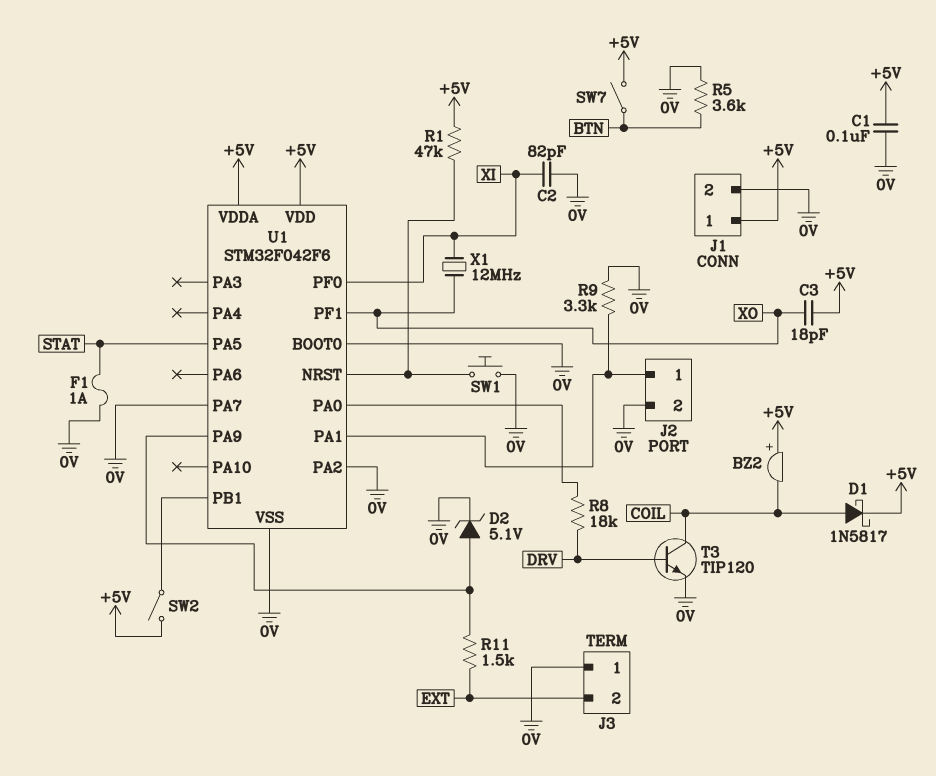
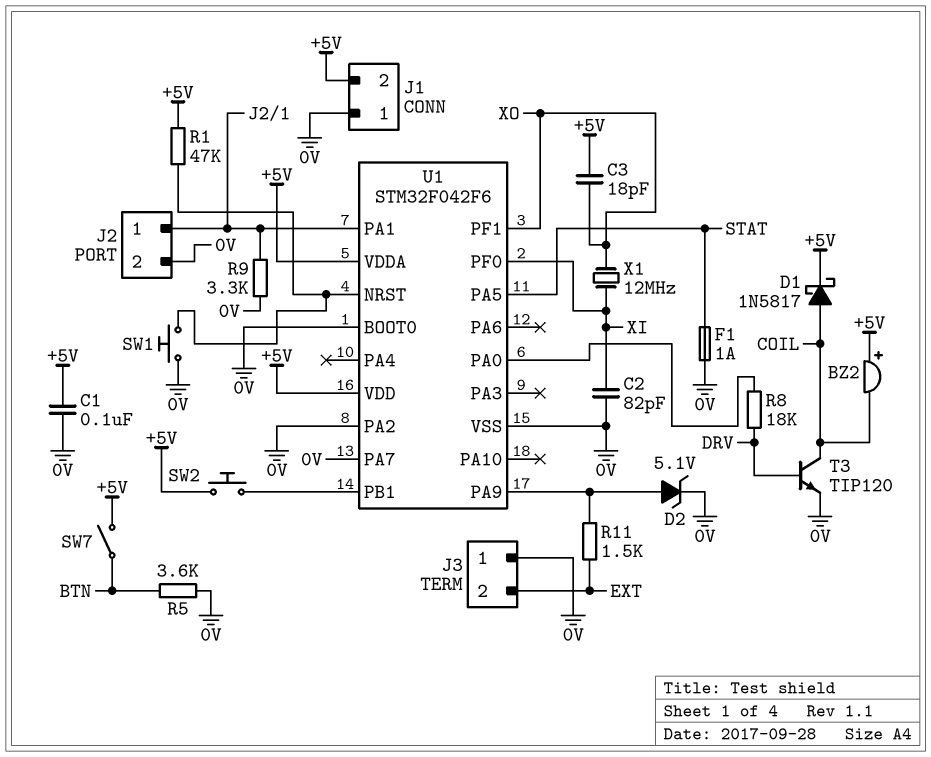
J1 pin 1: +5V -> 0V
J1 pin 2: 0V -> +5V
SW2: switch (+5V, U1/PB1) -> button (+5V, U1/PB1)

